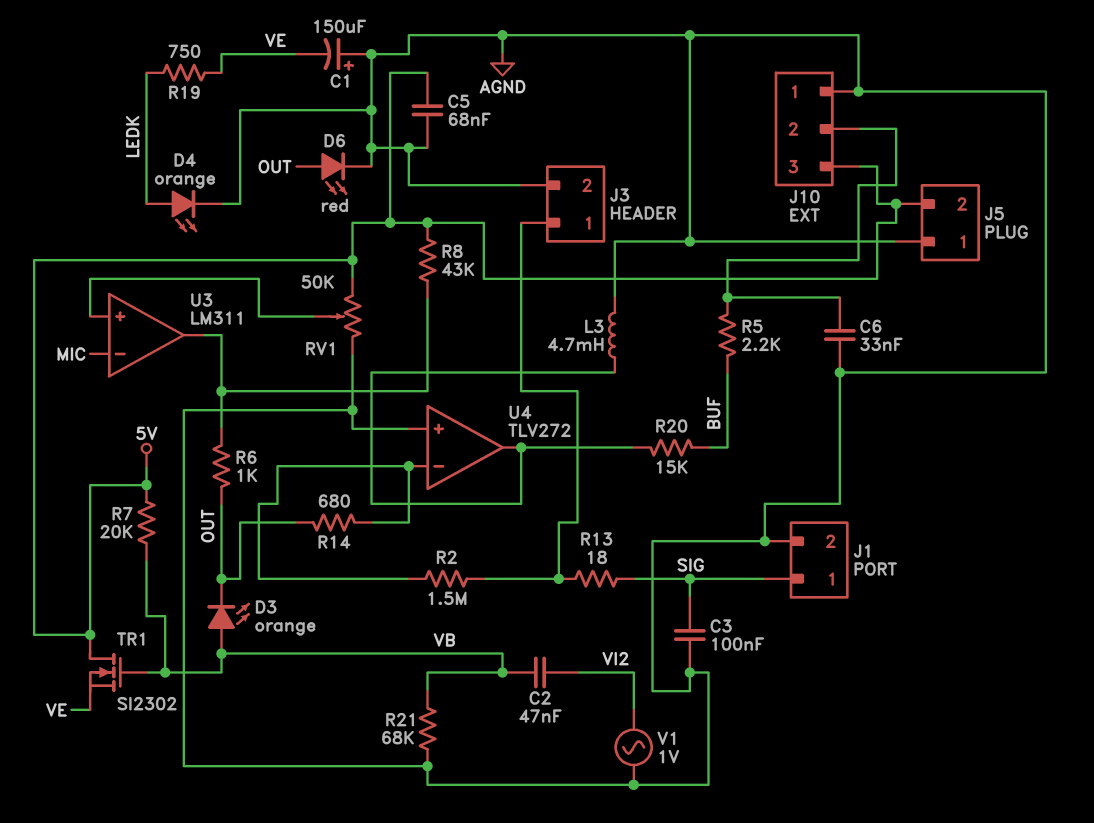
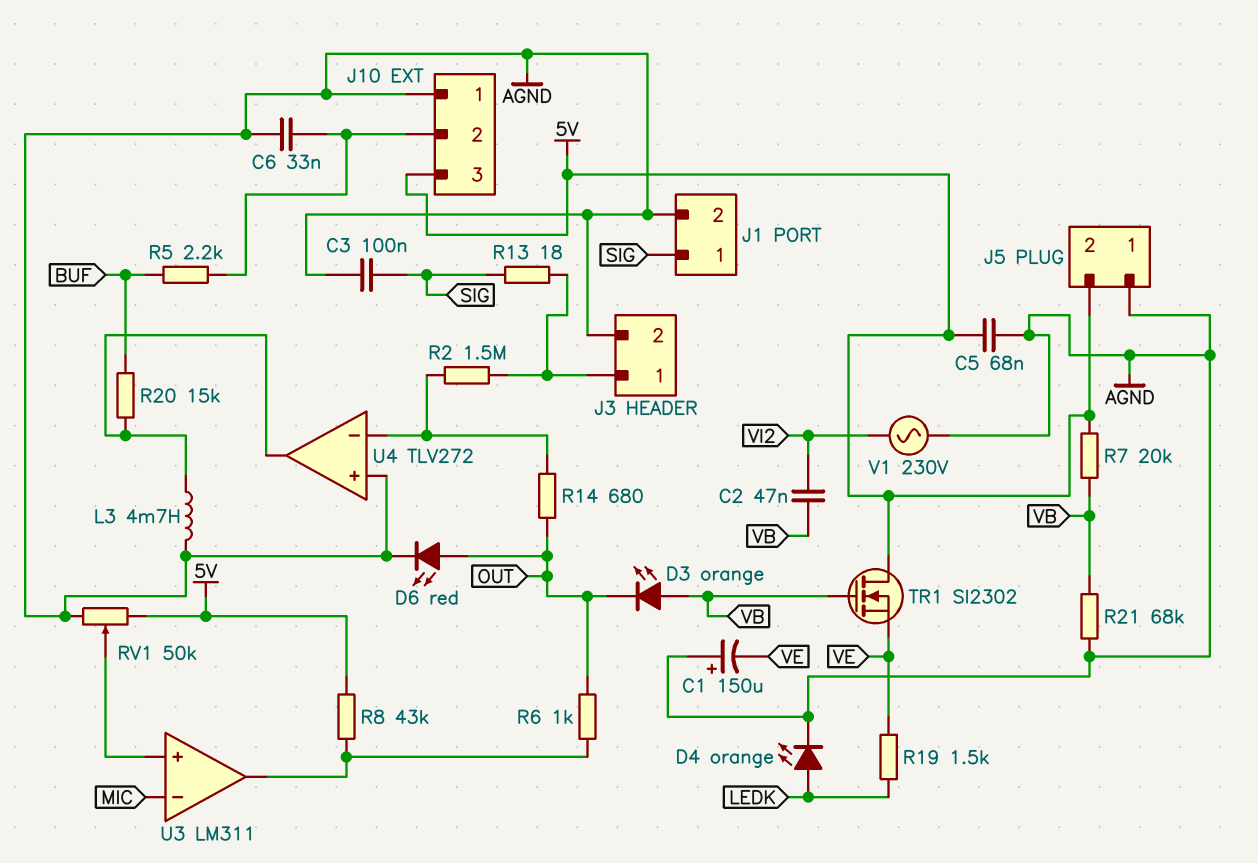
R19: 750 (LEDK, VE) -> 1.5k (LEDK, VE)
V1: AC 1V (AGND, VI2) -> AC 230V (AGND, VI2)

